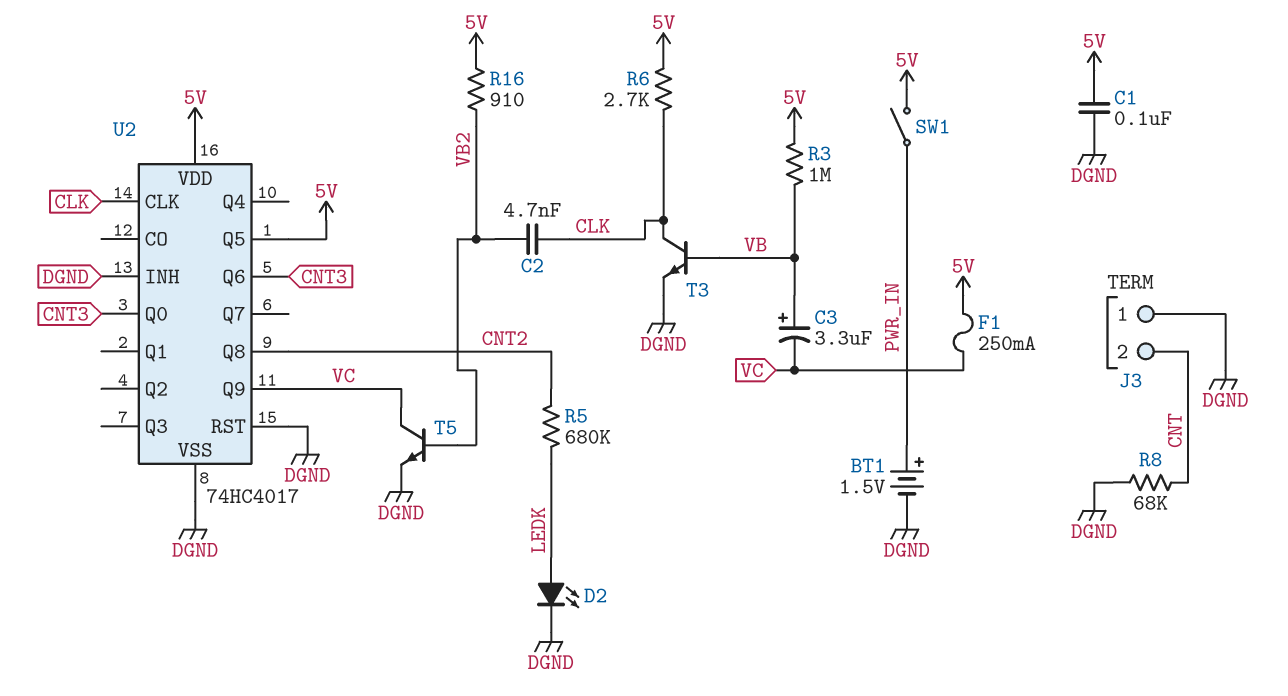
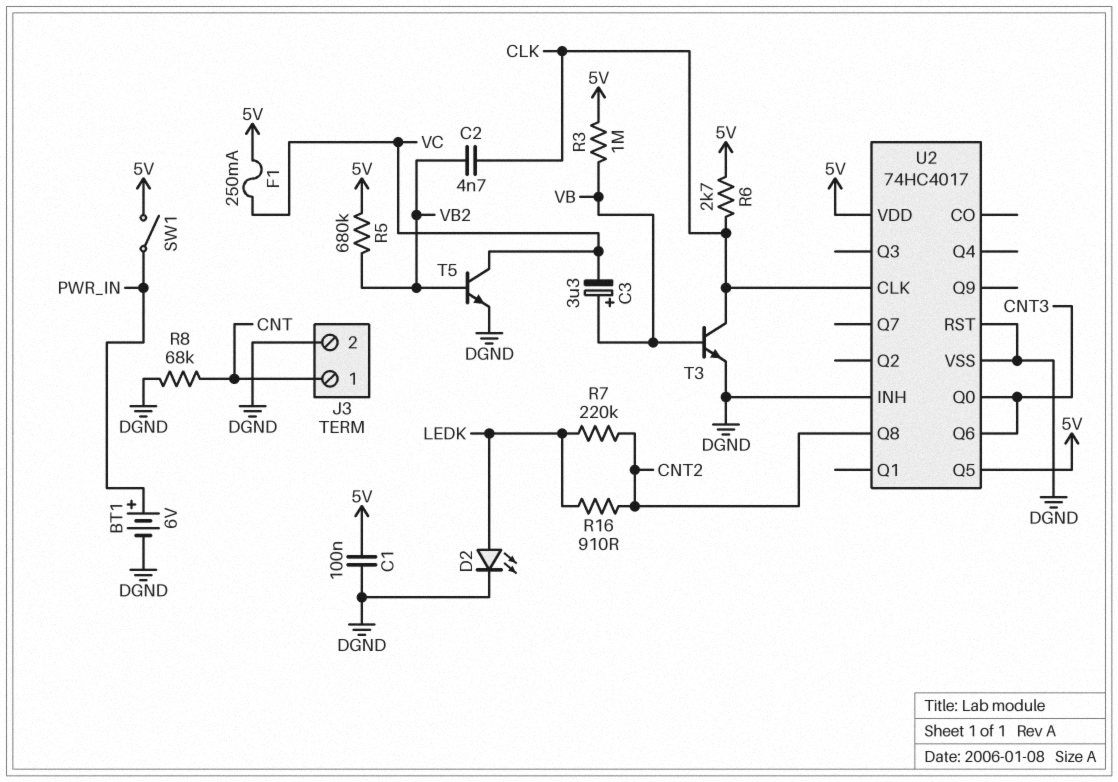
BT1: 1.5V (plus PWR_IN, minus DGND) -> 6V (plus PWR_IN, minus DGND)
J3 pin 1: DGND -> CNT
J3 pin 2: CNT -> DGND
R5: 680k (CNT2, LEDK) -> 680k (5V, VB2)
R7: none -> 220k (CNT2, LEDK)
R16: 910 (5V, VB2) -> 910 (CNT2, LEDK)
U2 pin Q9: VC -> none

